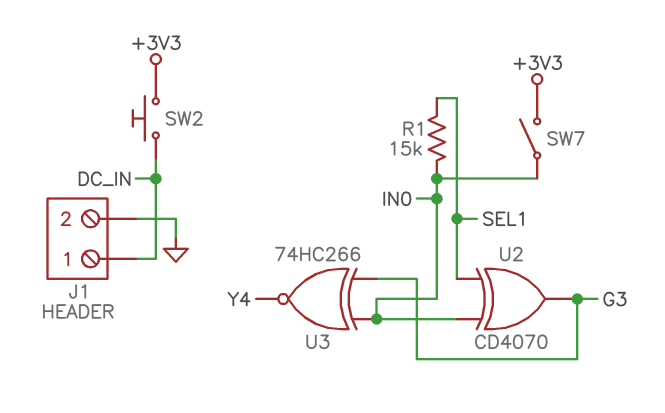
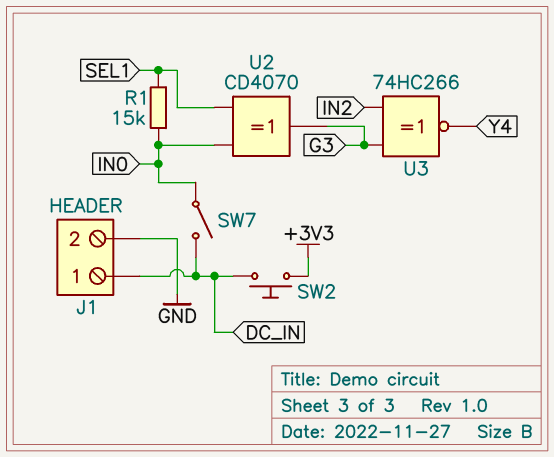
SW7: switch (+3V3, IN0) -> switch (DC_IN, IN0)
U3: XNOR 74HC266 (in G3, in IN0, out Y4) -> XNOR 74HC266 (in G3, in IN2, out Y4)

